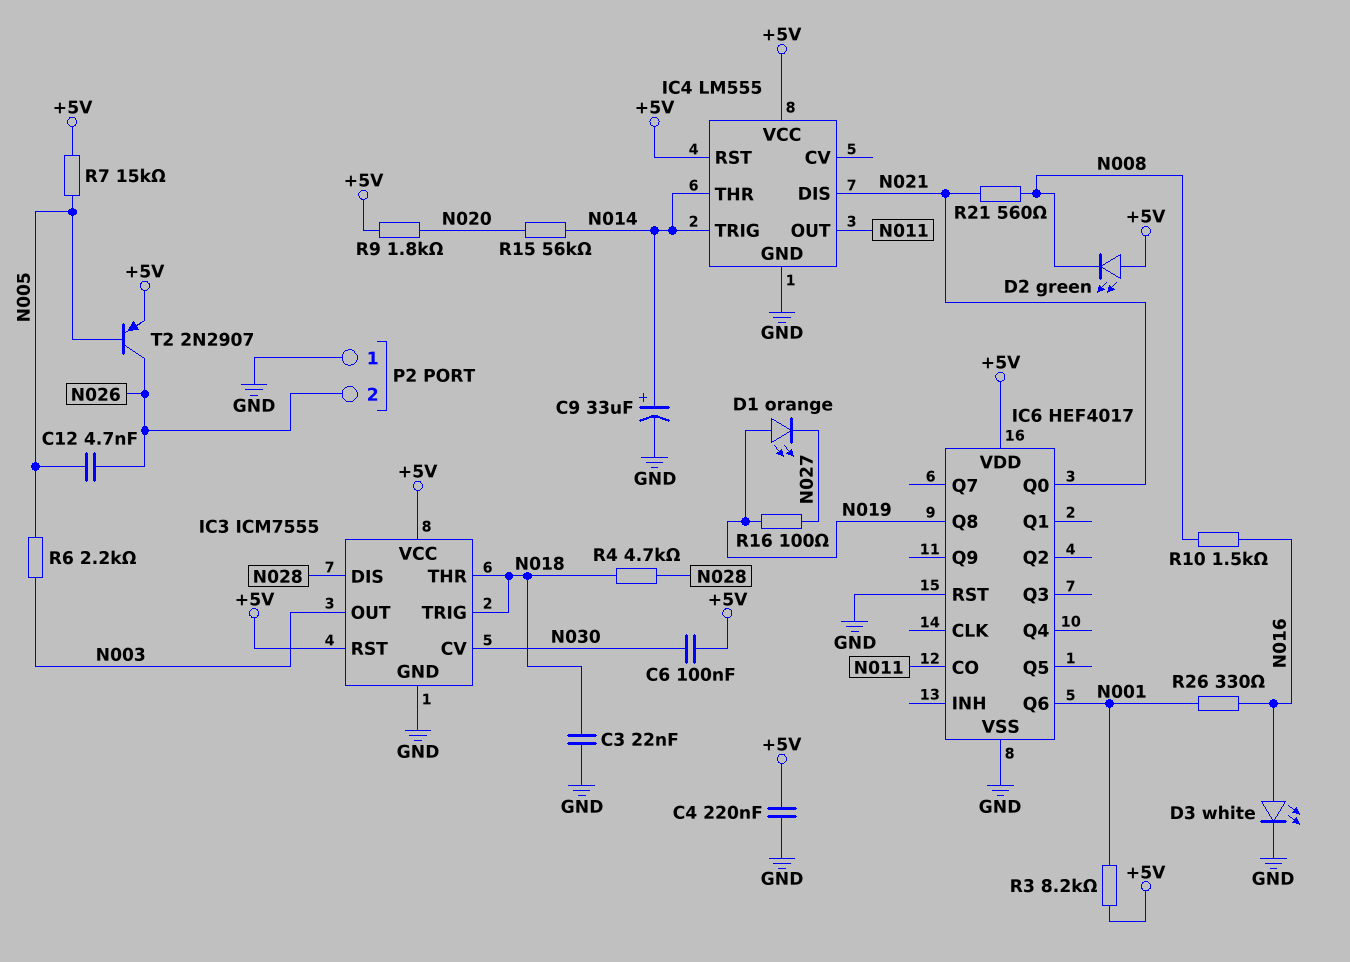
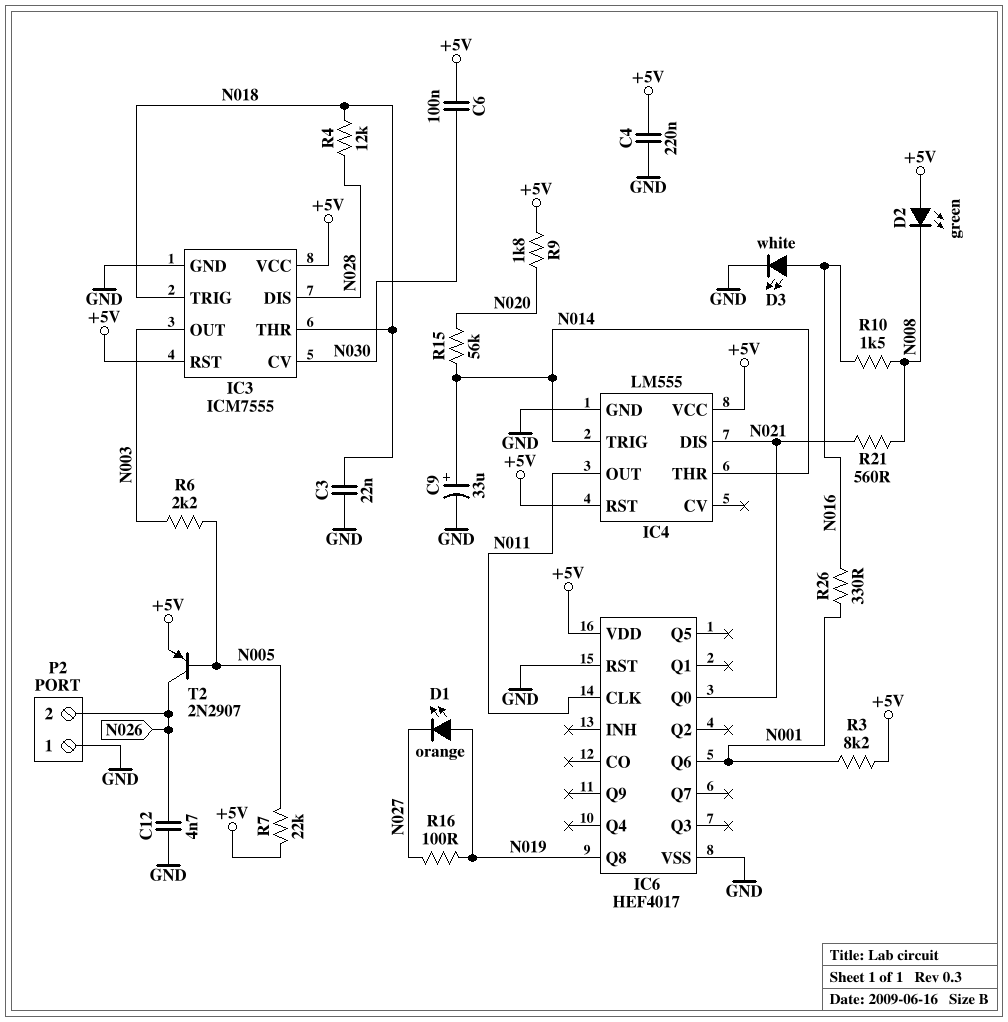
C12: 4.7nF (N005, N026) -> 4.7nF (GND, N026)
IC6 pin CLK: none -> N011
IC6 pin CO: N011 -> none
R4: 4.7k (N018, N028) -> 12k (N018, N028)
R7: 15k (+5V, N005) -> 22k (+5V, N005)

